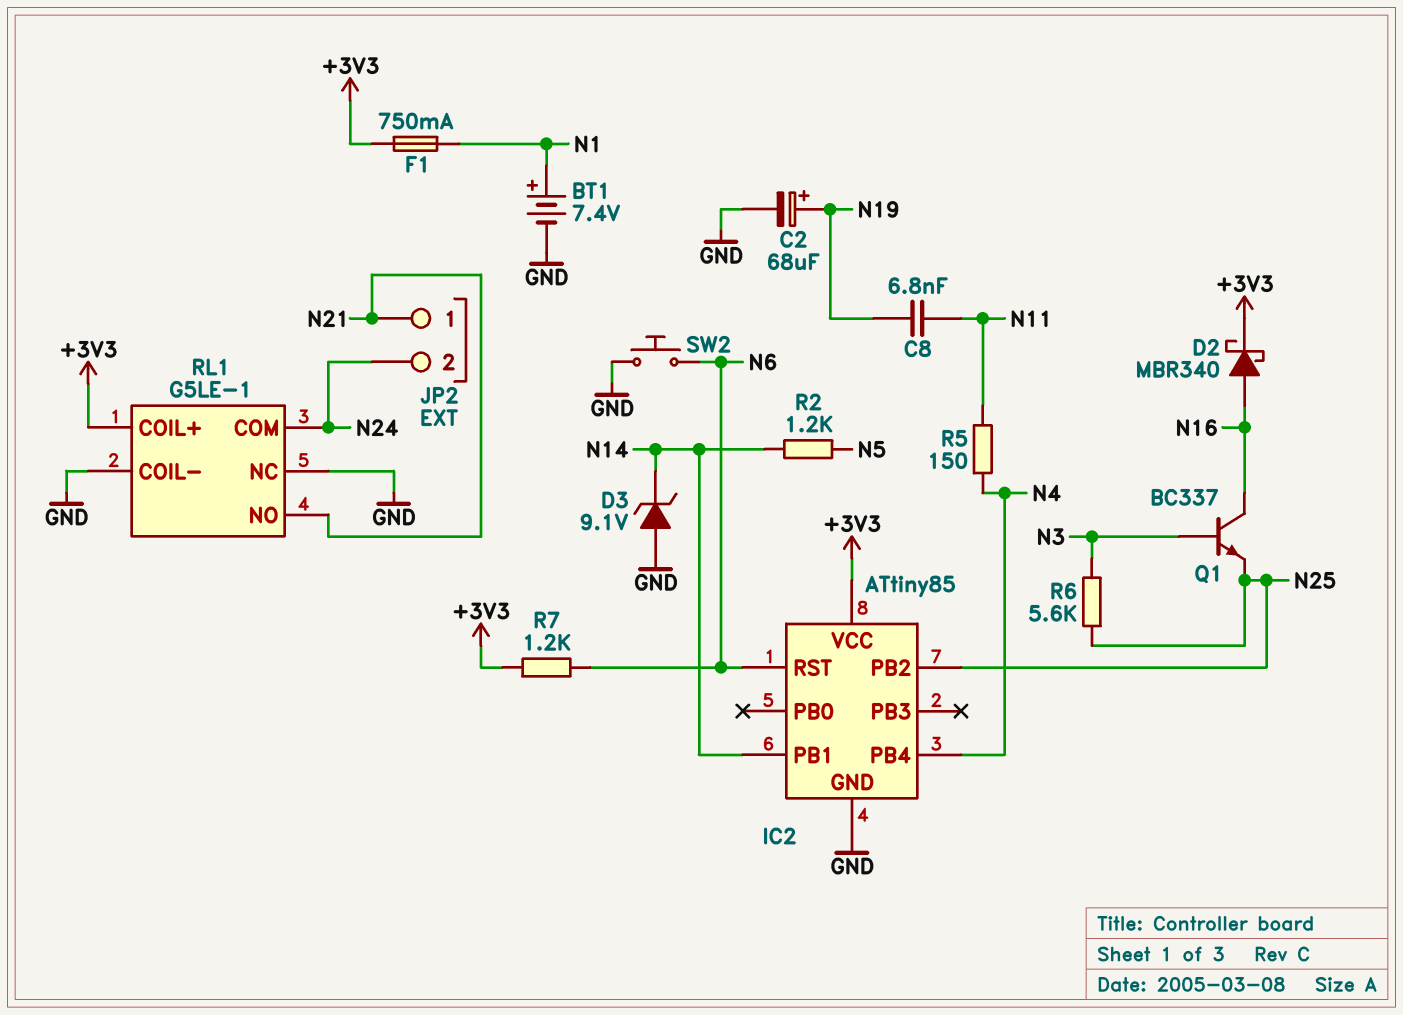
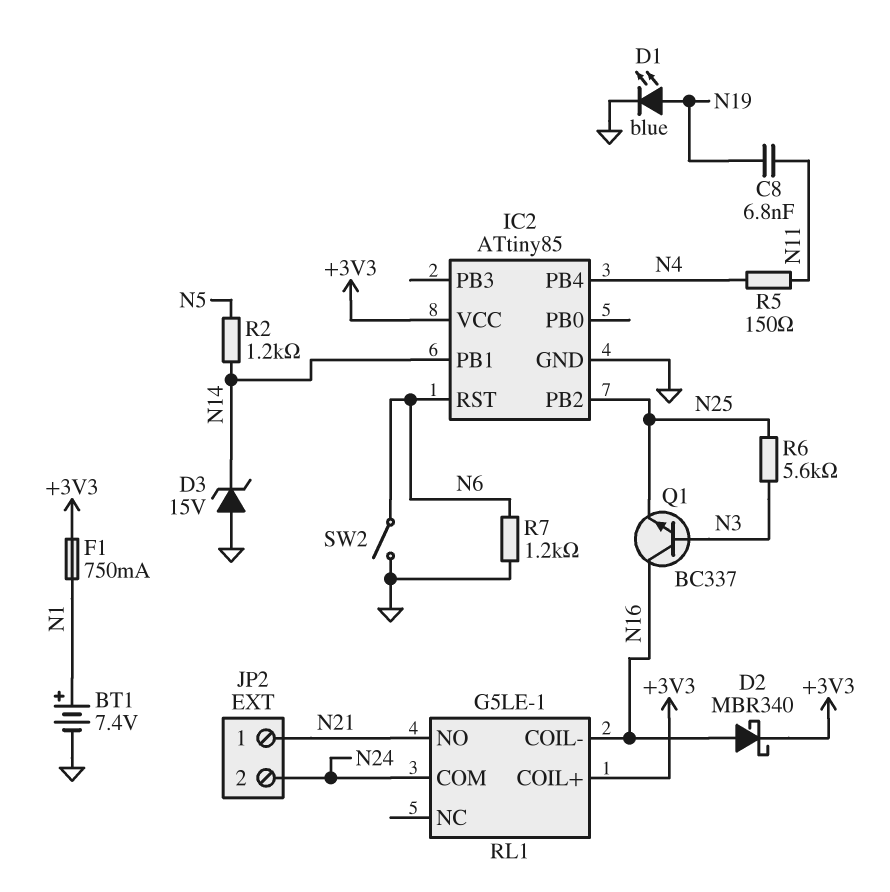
C2: 68uF (plus N19, minus GND) -> none
D1: none -> LED blue (A N19, K GND)
D3: zener 9.1V (A GND, K N14) -> zener 15V (A GND, K N14)
R7: 1.2k (+3V3, N6) -> 1.2k (GND, N6)
RL1 pin COIL-: GND -> N16
RL1 pin NC: GND -> none
SW2: button (GND, N6) -> switch (GND, N6)

